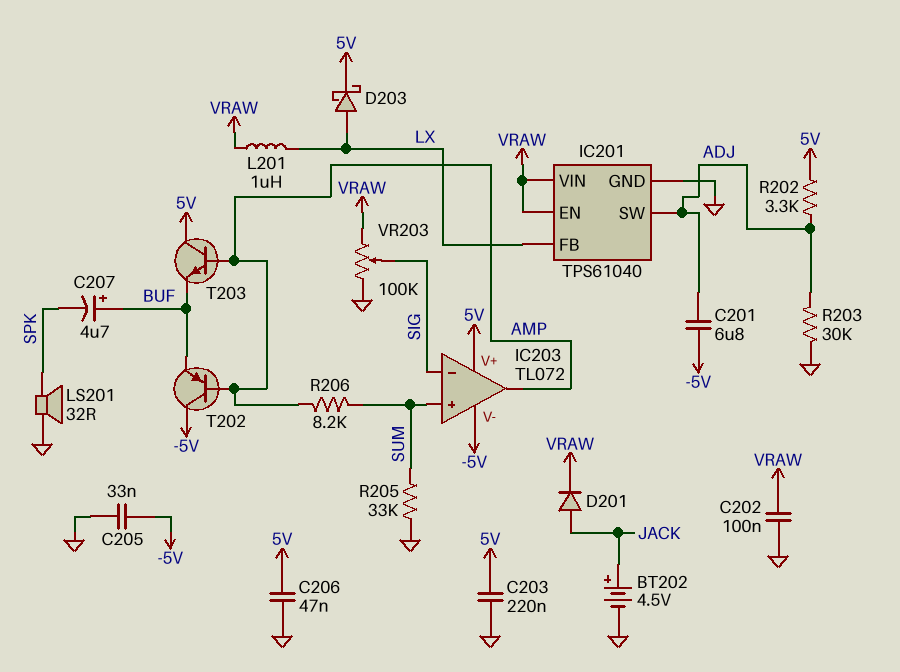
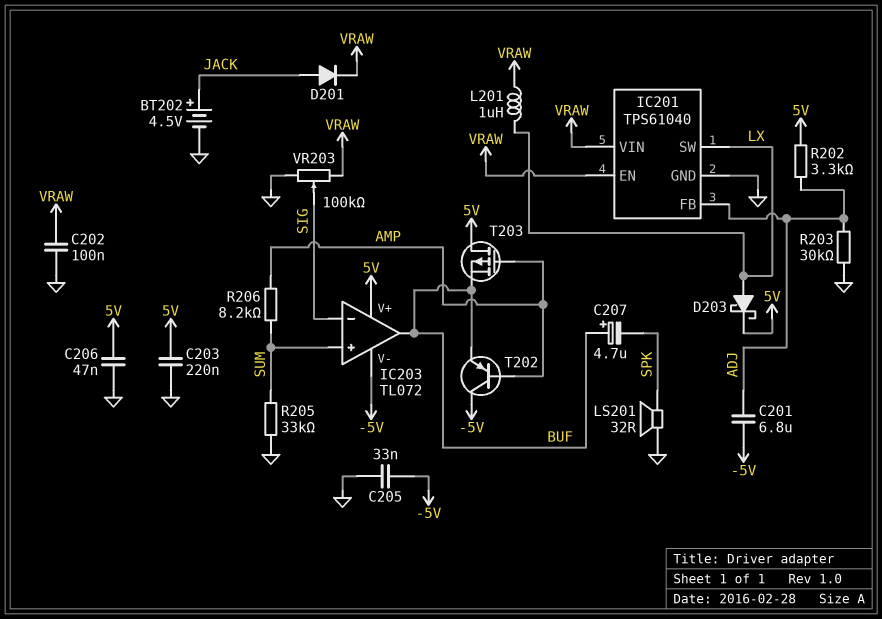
IC201 pin FB: LX -> ADJ
IC201 pin SW: ADJ -> LX
IC203 pin out: AMP -> BUF
T203: NPN (B AMP, C 5V, E BUF) -> PMOS (G AMP, D 5V, S BUF)

